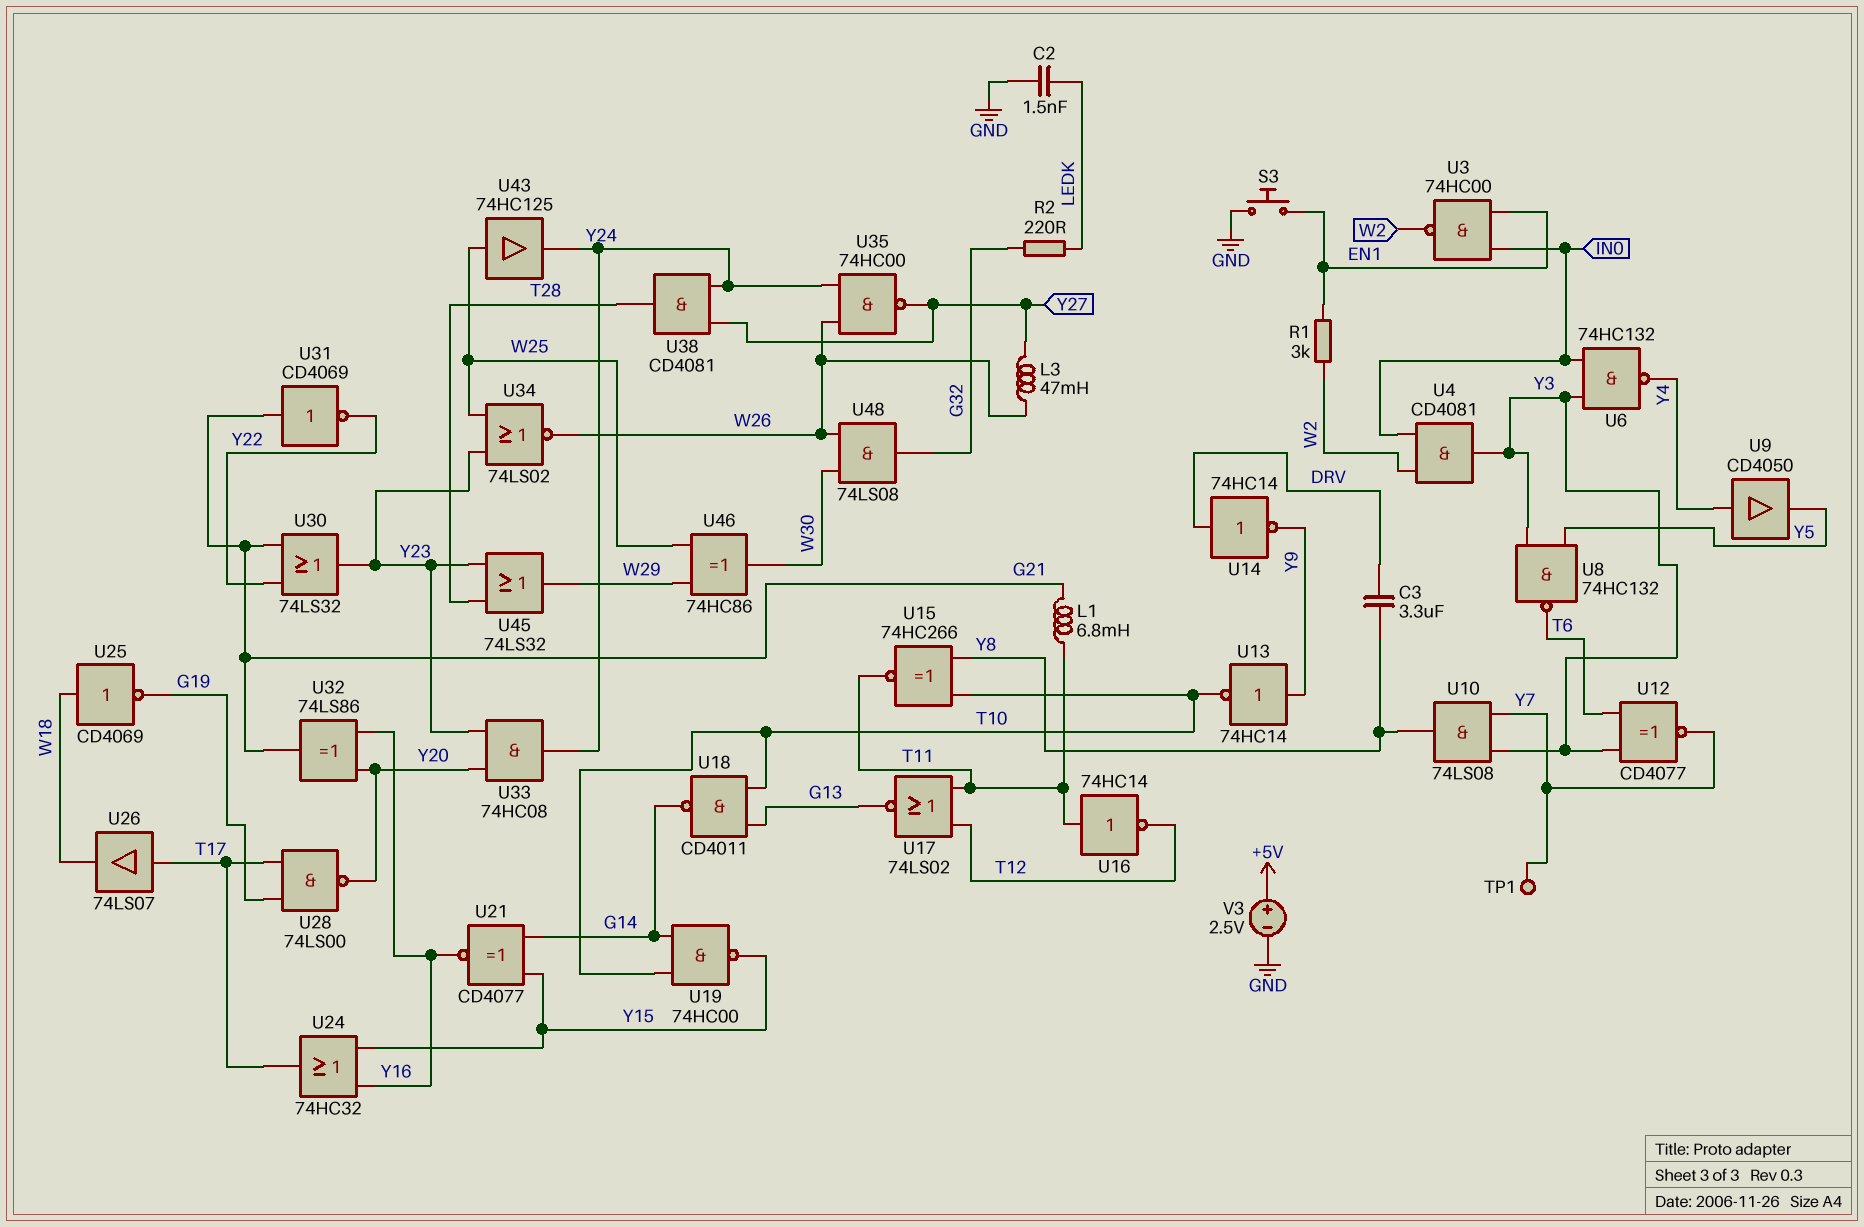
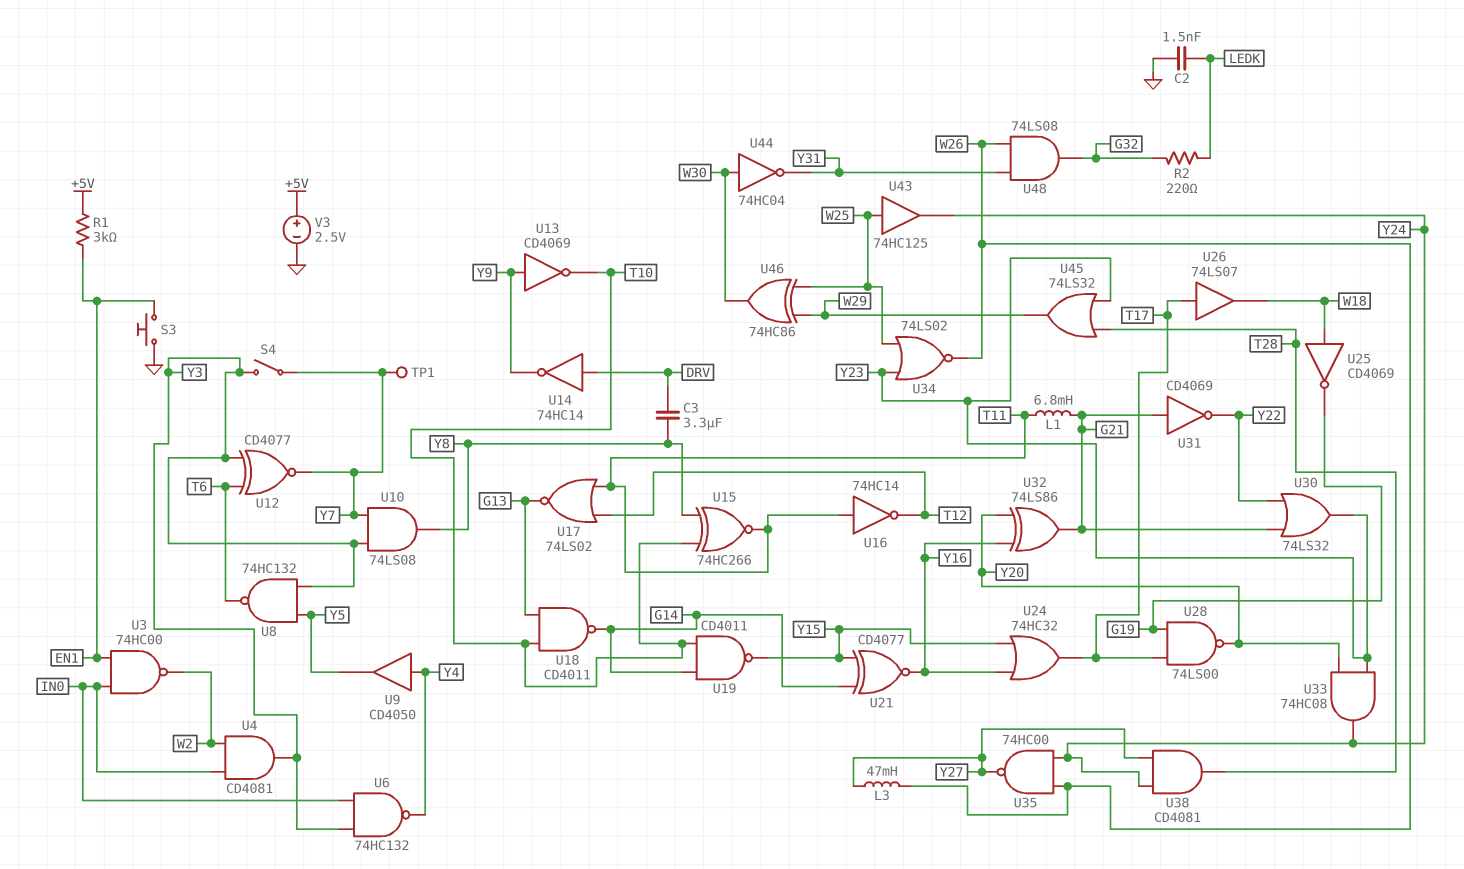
R1: 3k (EN1, W2) -> 3k (+5V, EN1)
S4: none -> switch (Y3, Y7)
U13: NOT 74HC14 (in Y9, out T10) -> NOT CD4069 (in Y9, out T10)
U19: NAND 74HC00 (in G14, in T10, out Y15) -> NAND CD4011 (in G14, in T10, out Y15)
U44: none -> NOT 74HC04 (in W30, out Y31)
U48: AND 74LS08 (in W26, in W30, out G32) -> AND 74LS08 (in W26, in Y31, out G32)

